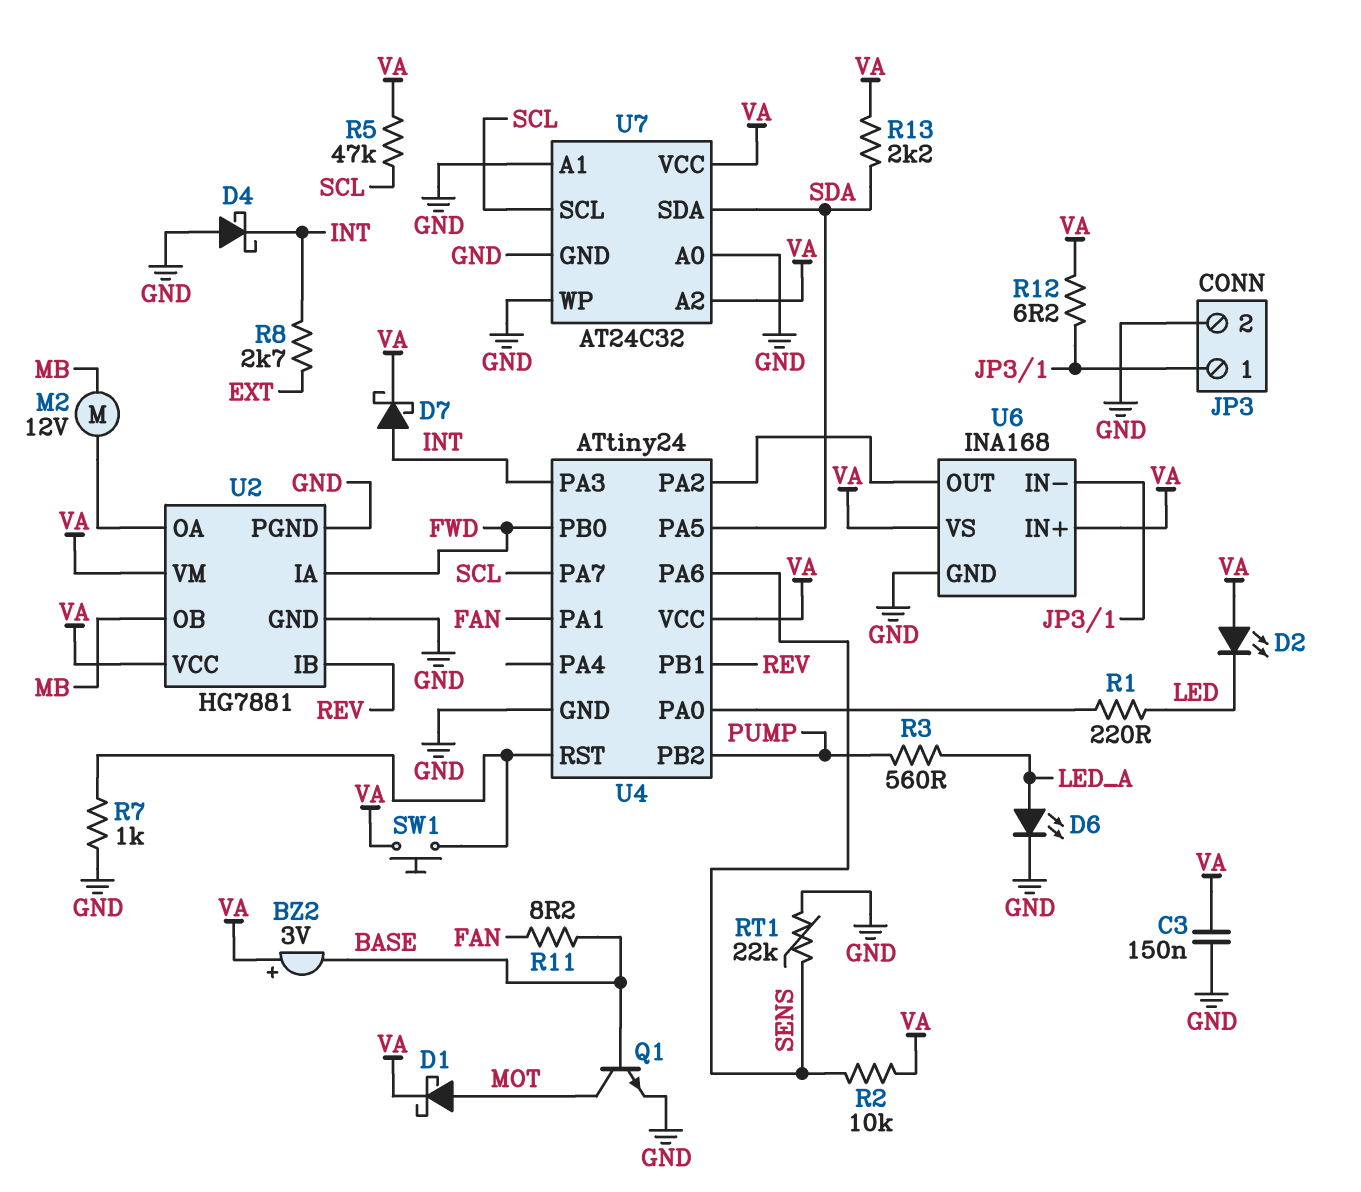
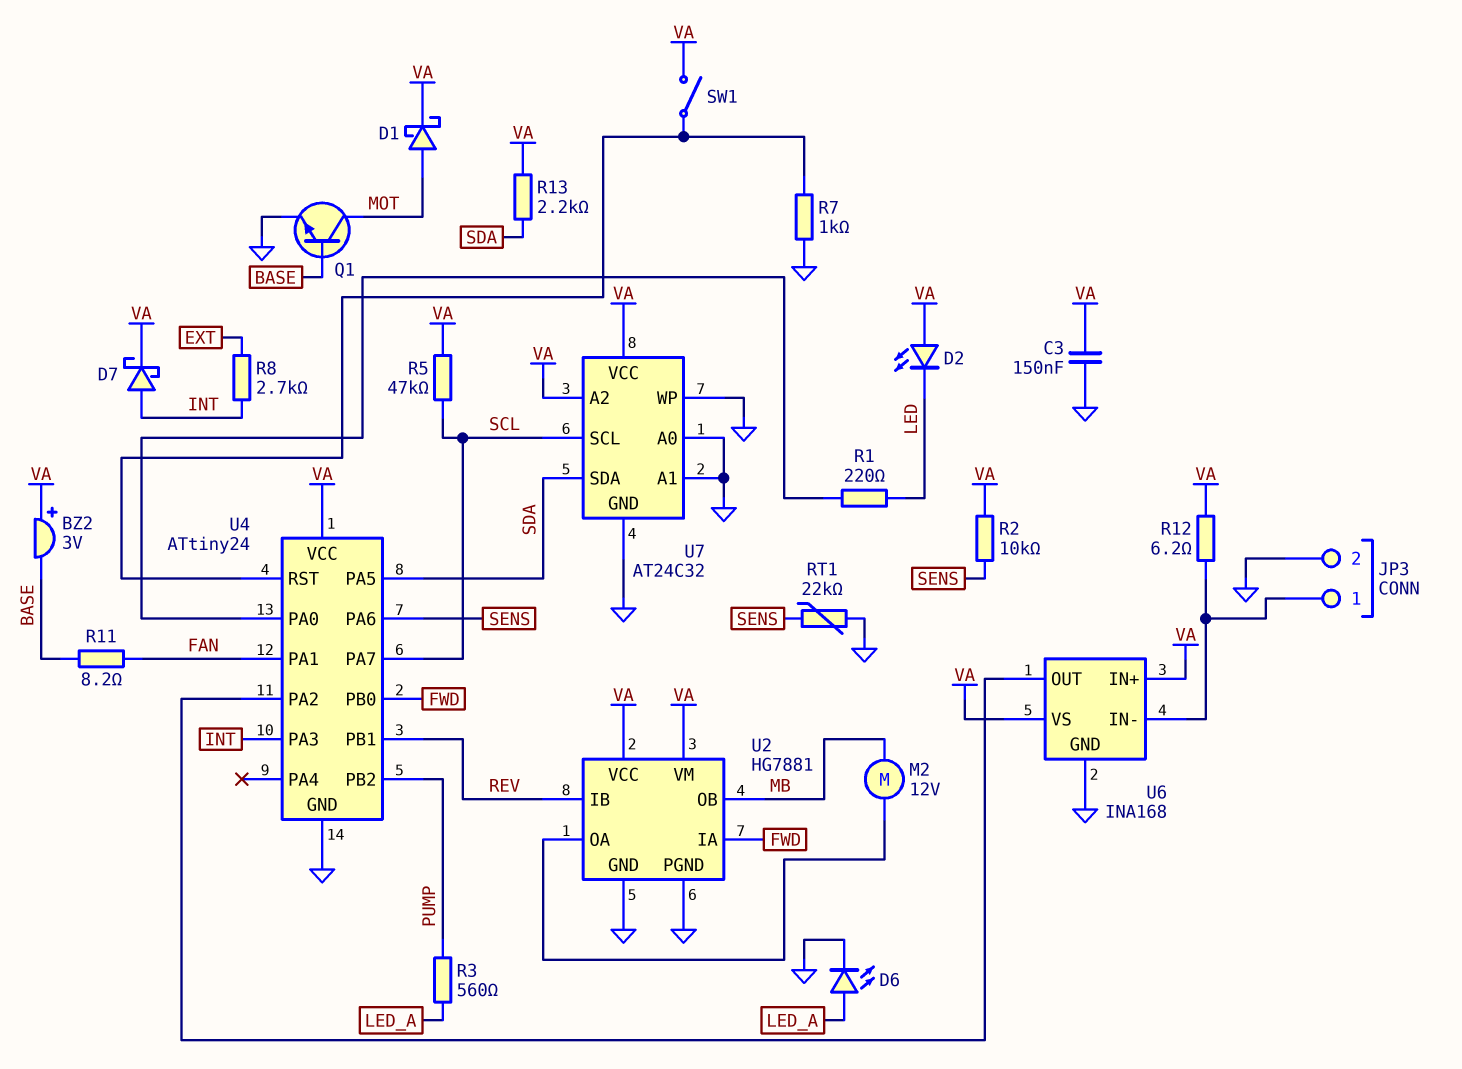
D4: schottky (A GND, K INT) -> none
SW1: button (U4/RST, VA) -> switch (U4/RST, VA)

